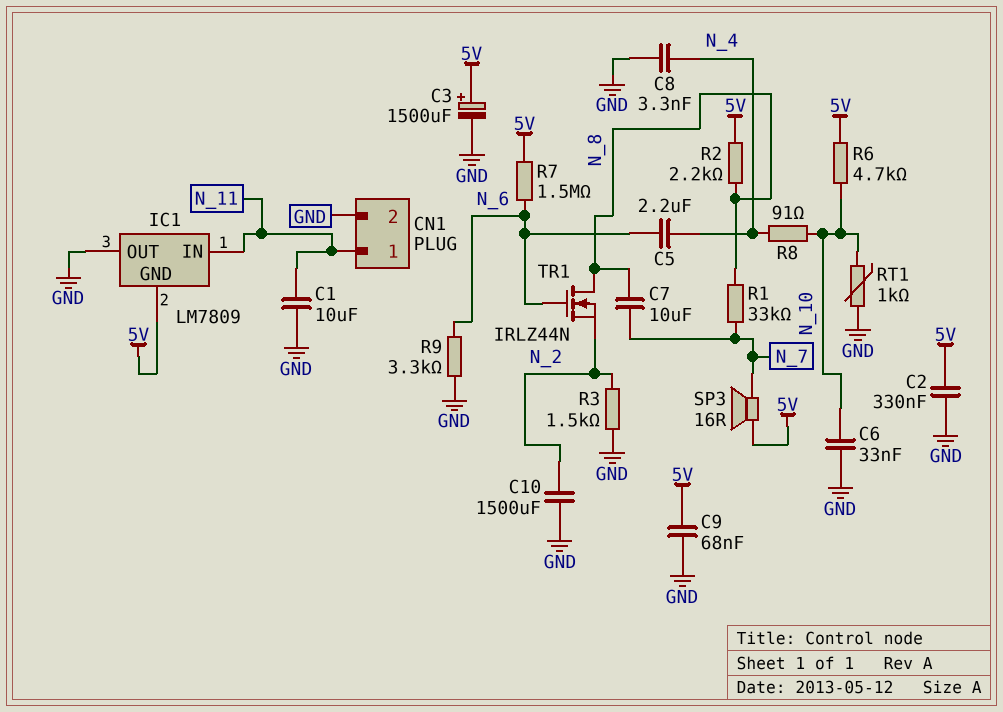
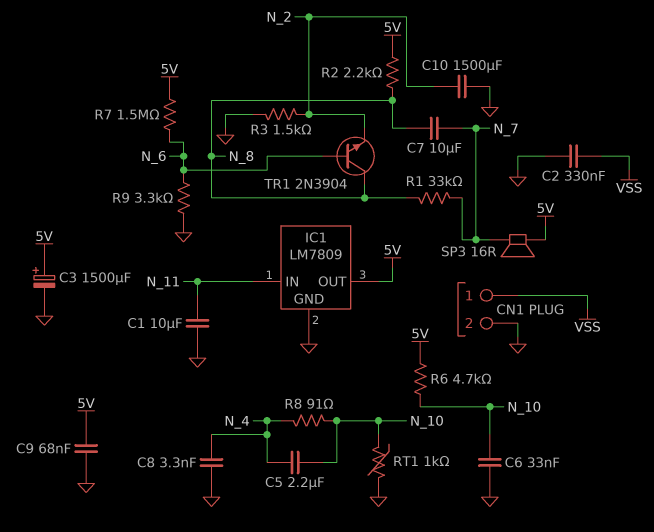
C2: 330nF (5V, GND) -> 330nF (GND, VSS)
C5: 2.2uF (N_4, N_6) -> 2.2uF (N_4, N_10)
CN1 pin 1: N_11 -> VSS
IC1 pin GND: 5V -> GND
IC1 pin OUT: GND -> 5V
TR1: NMOS IRLZ44N (G N_6, D N_8, S N_2) -> NPN 2N3904 (B N_6, C N_8, E N_2)

